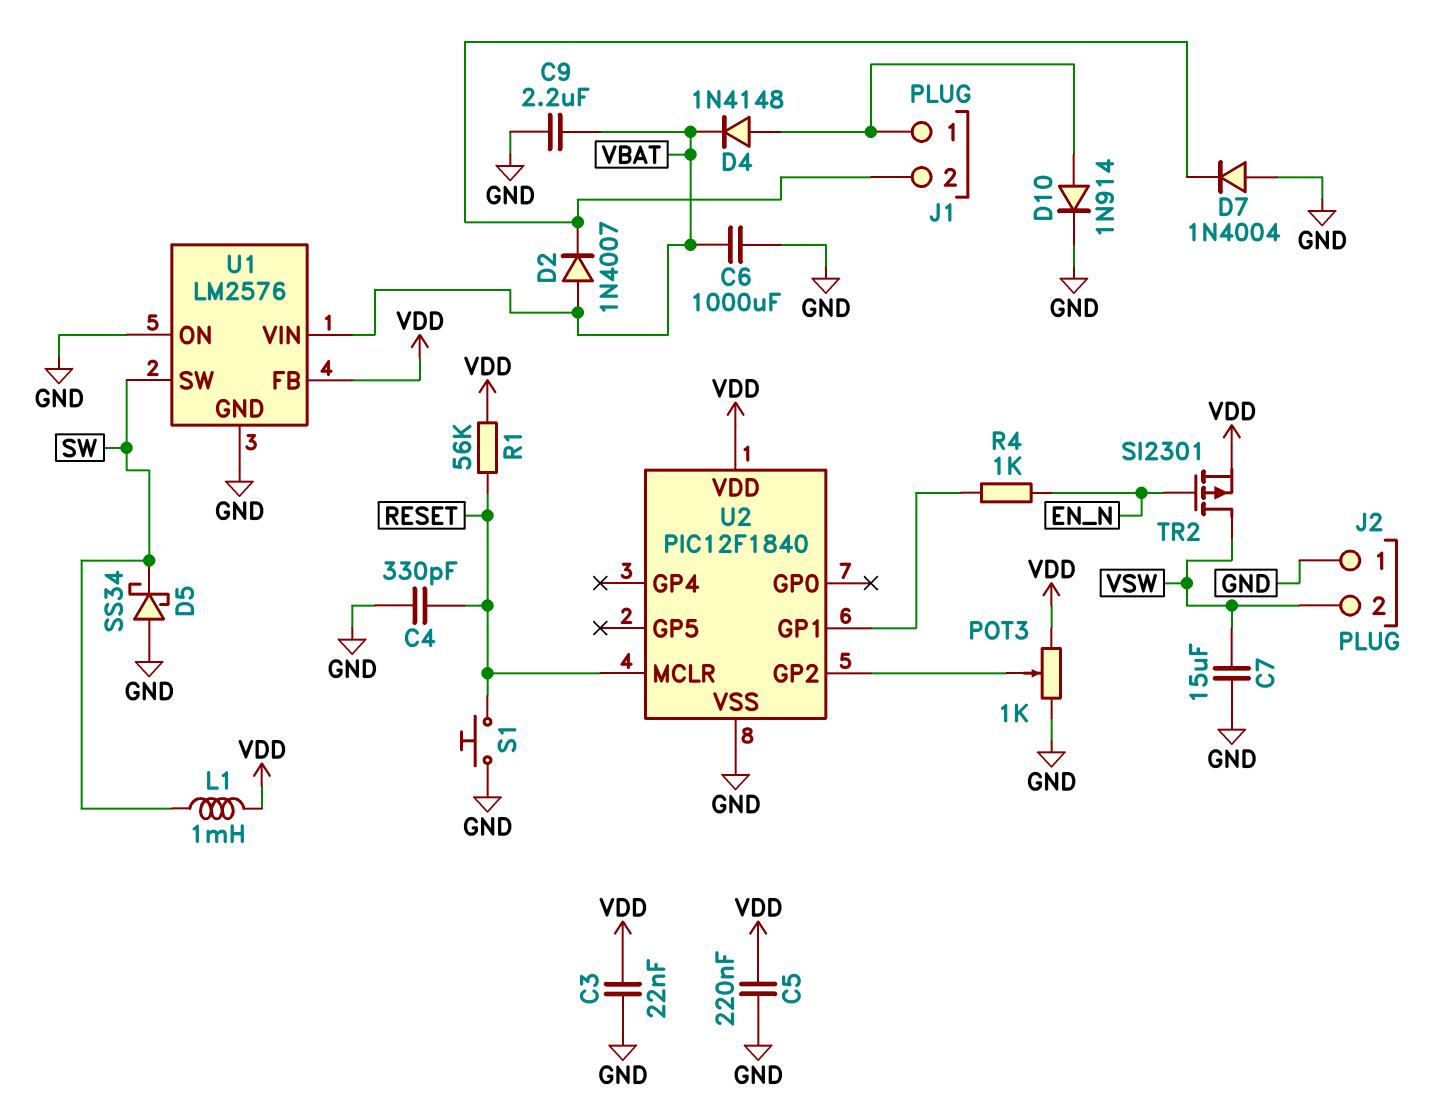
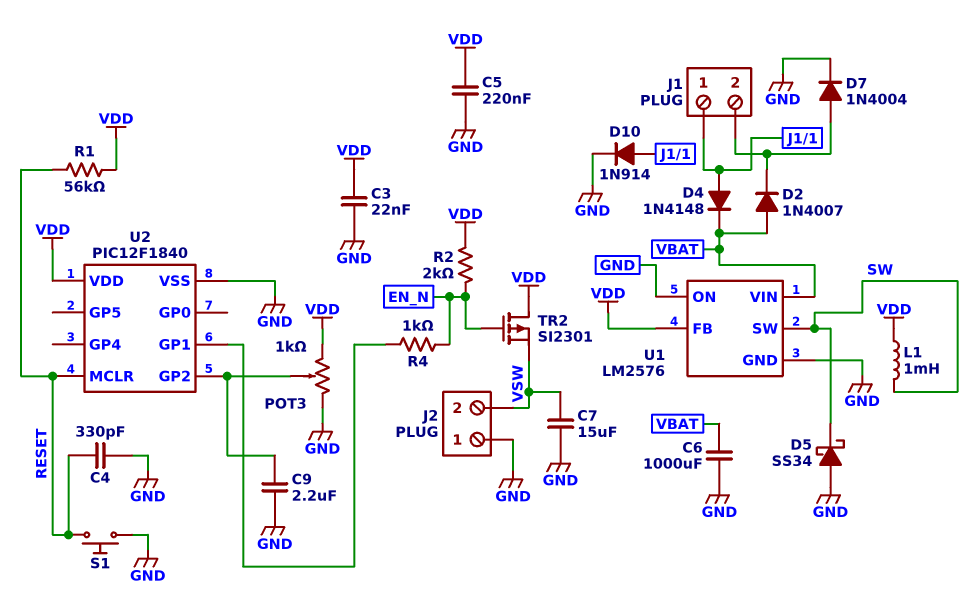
C9: 2.2uF (GND, VBAT) -> 2.2uF (GND, U2/GP2)
D7: diode 1N4004 (A GND, K J1/2) -> diode 1N4004 (A J1/2, K GND)
R2: none -> 2k (EN_N, VDD)
TR2: PMOS SI2301 (G EN_N, D VSW, S VDD) -> PMOS SI2301 (G EN_N, D VDD, S VSW)

